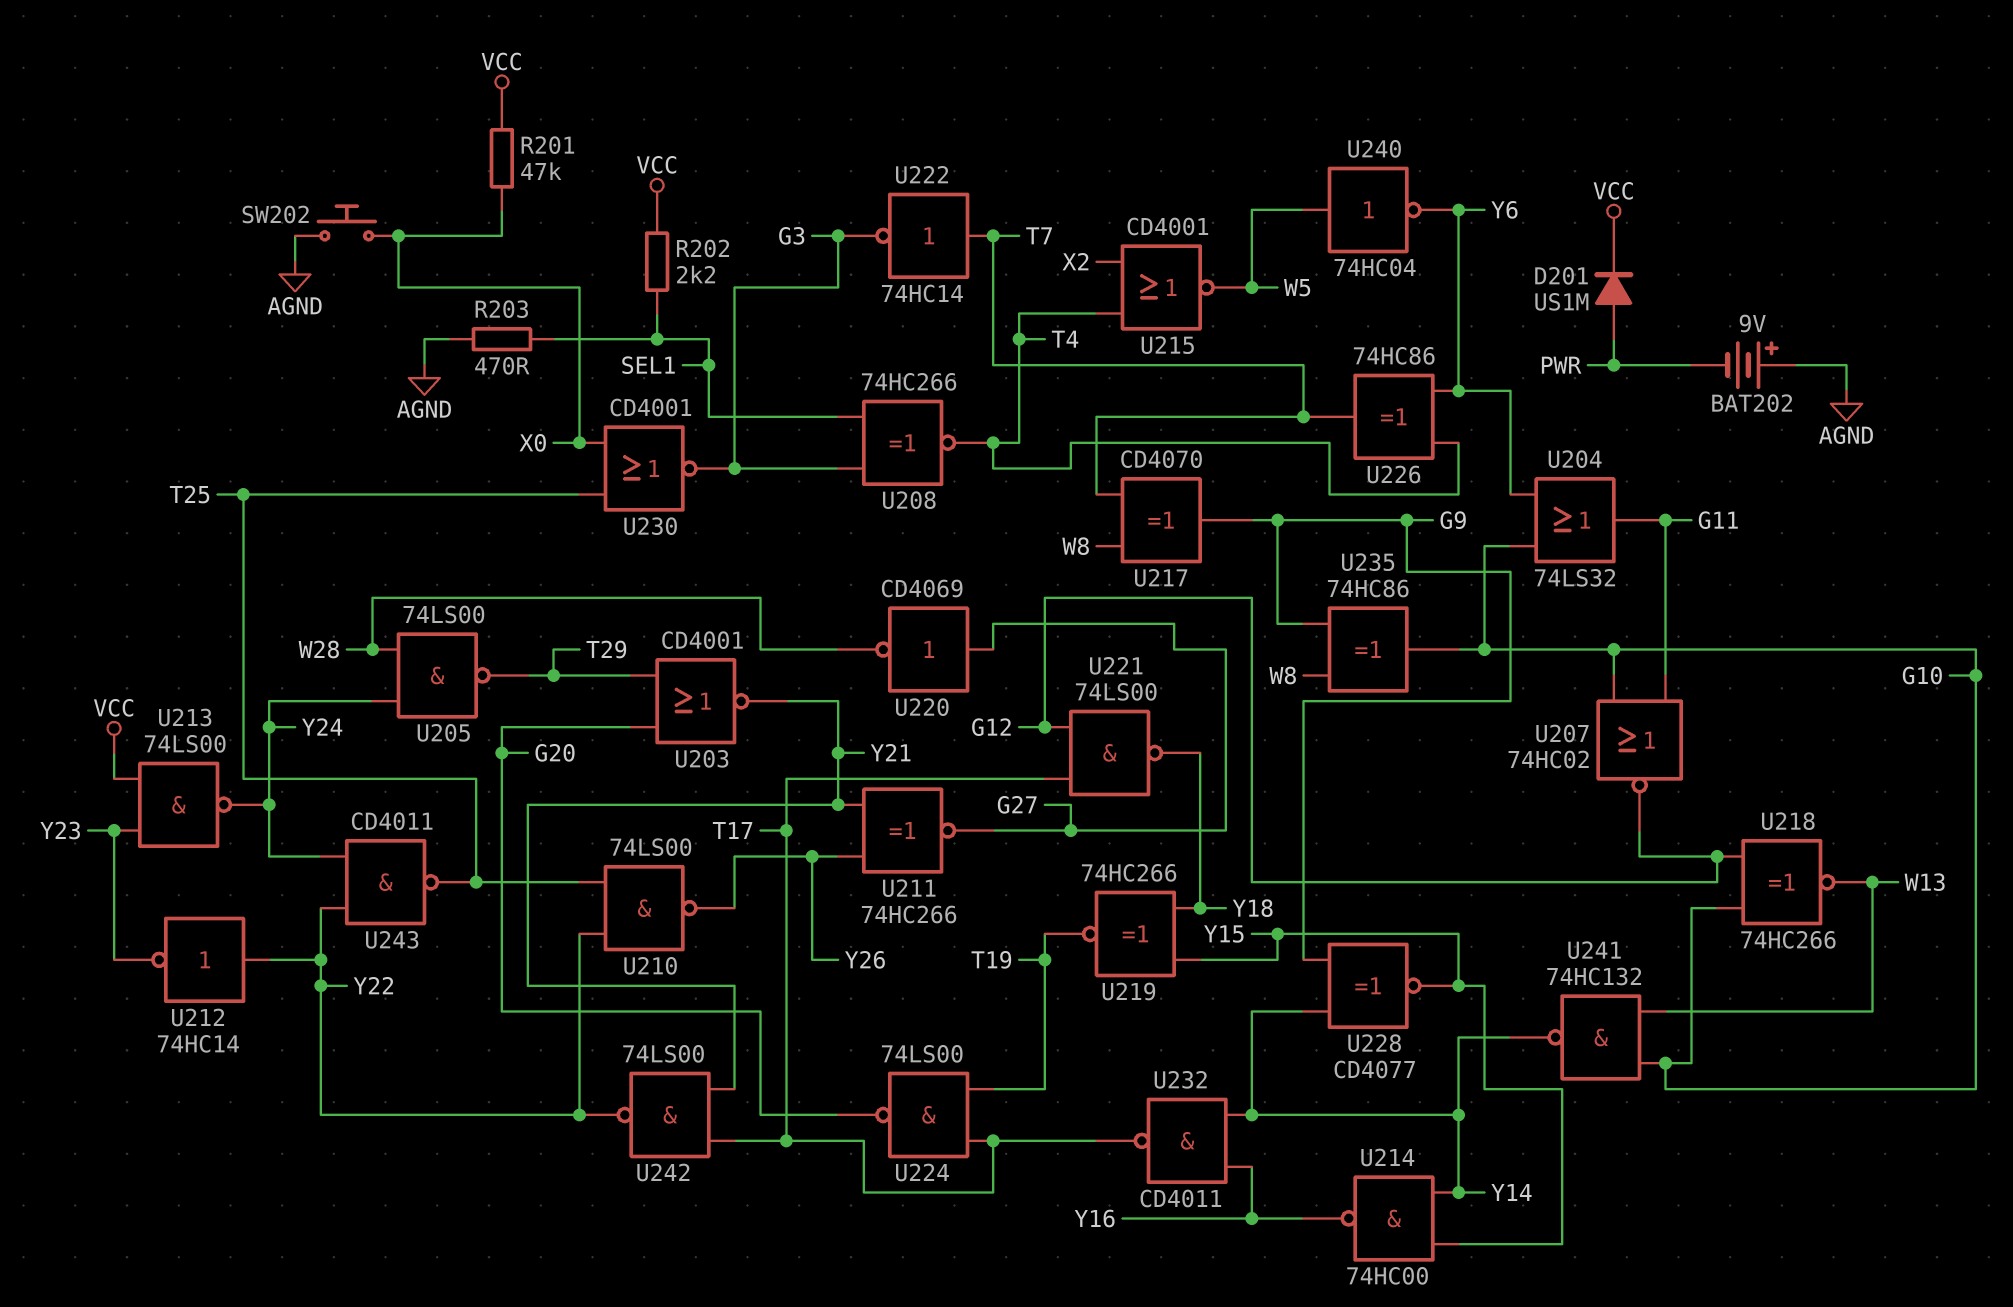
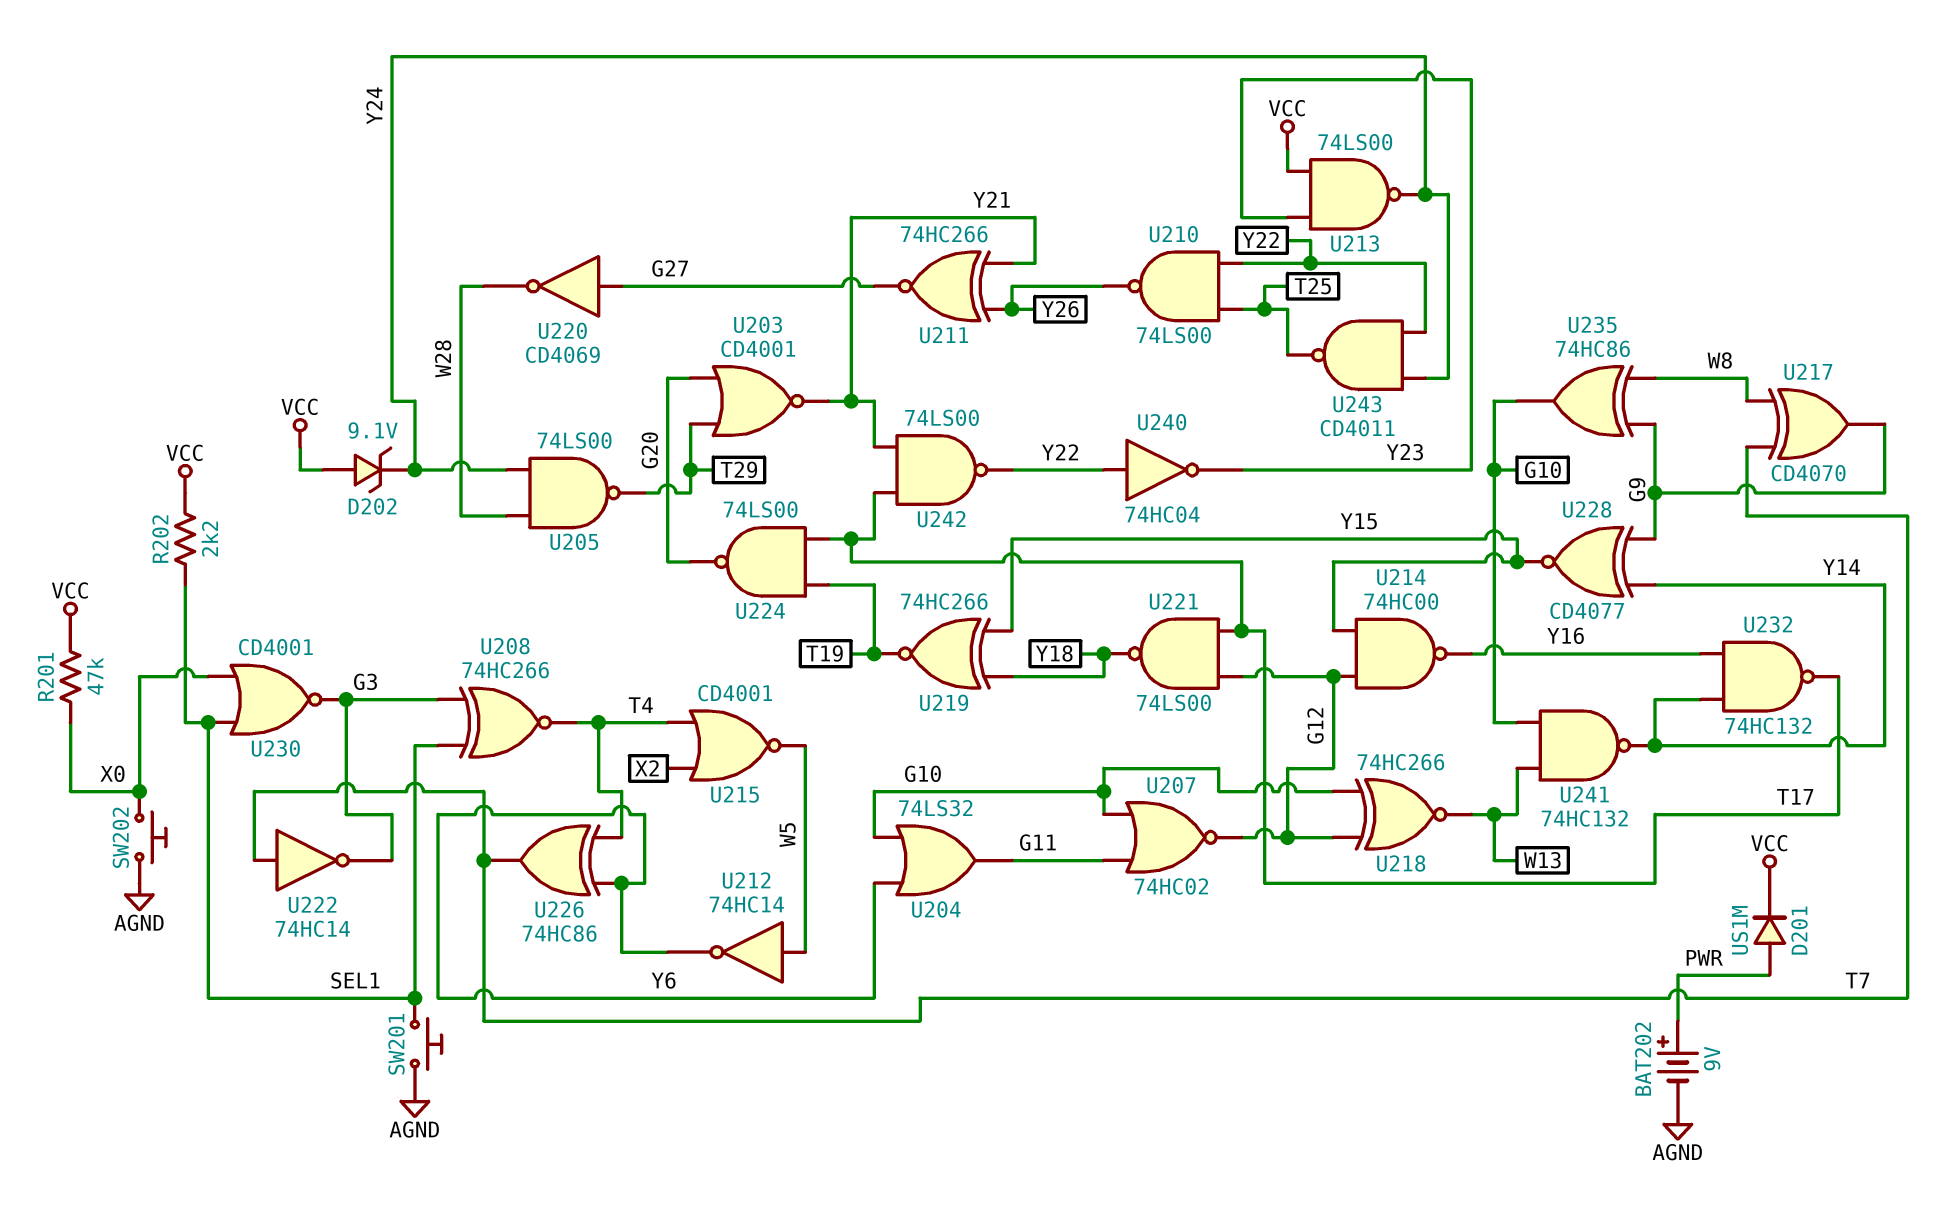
BAT202: 9V (plus AGND, minus PWR) -> 9V (plus PWR, minus AGND)
D202: none -> zener 9.1V (A VCC, K Y24)
R203: 470 (AGND, SEL1) -> none
SW201: none -> button (AGND, SEL1)
U212: NOT 74HC14 (in Y22, out Y23) -> NOT 74HC14 (in W5, out Y6)
U214: NAND 74HC00 (in Y14, in Y15, out Y16) -> NAND 74HC00 (in G12, in Y15, out Y16)
U230: NOR CD4001 (in T25, in X0, out G3) -> NOR CD4001 (in SEL1, in X0, out G3)
U232: NAND CD4011 (in Y14, in Y16, out T17) -> NAND 74HC132 (in Y14, in Y16, out T17)
U240: NOT 74HC04 (in W5, out Y6) -> NOT 74HC04 (in Y22, out Y23)

